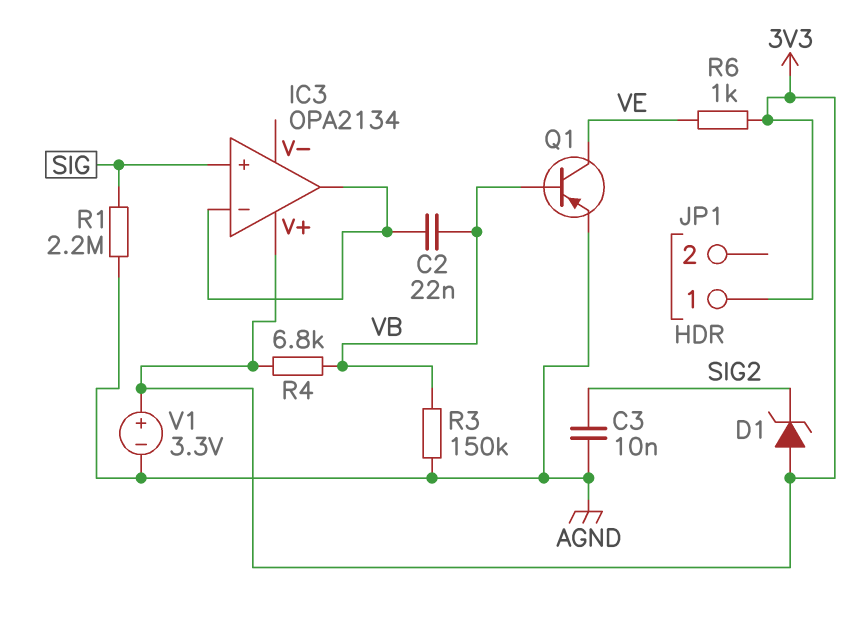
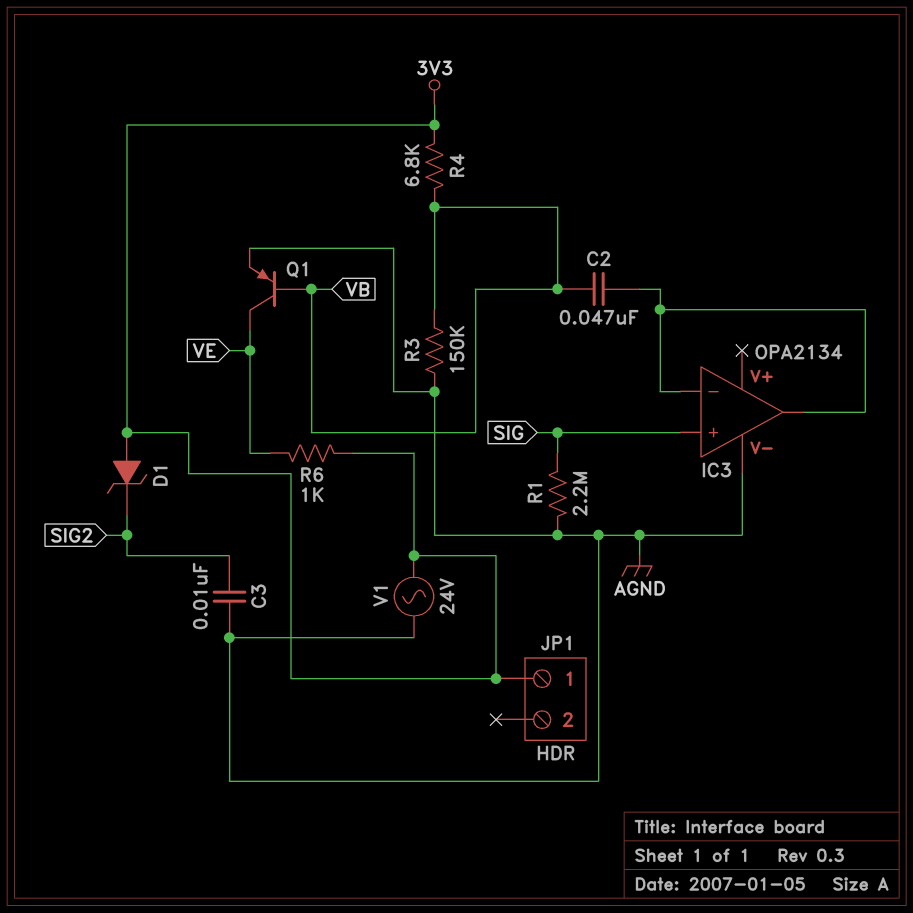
C2: 22nF (IC3/in-, VB) -> 47nF (IC3/in-, VB)
IC3 pin V+: 3V3 -> none
IC3 pin V-: none -> AGND
V1: 3.3V (plus 3V3, minus AGND) -> AC 24V (3V3, AGND)

